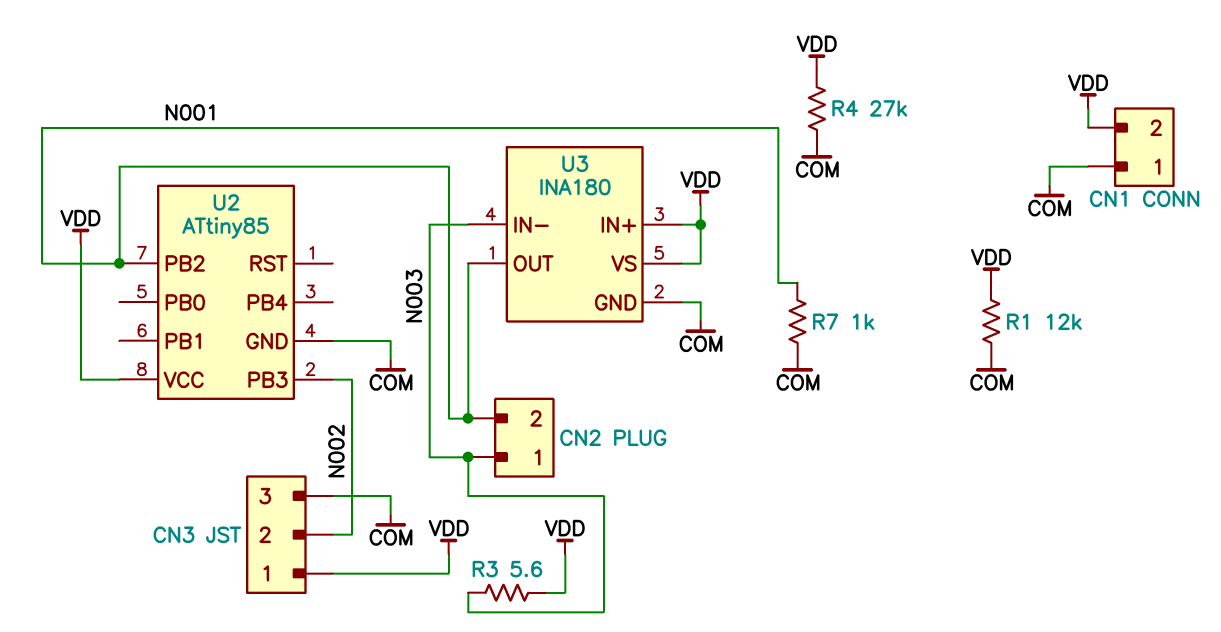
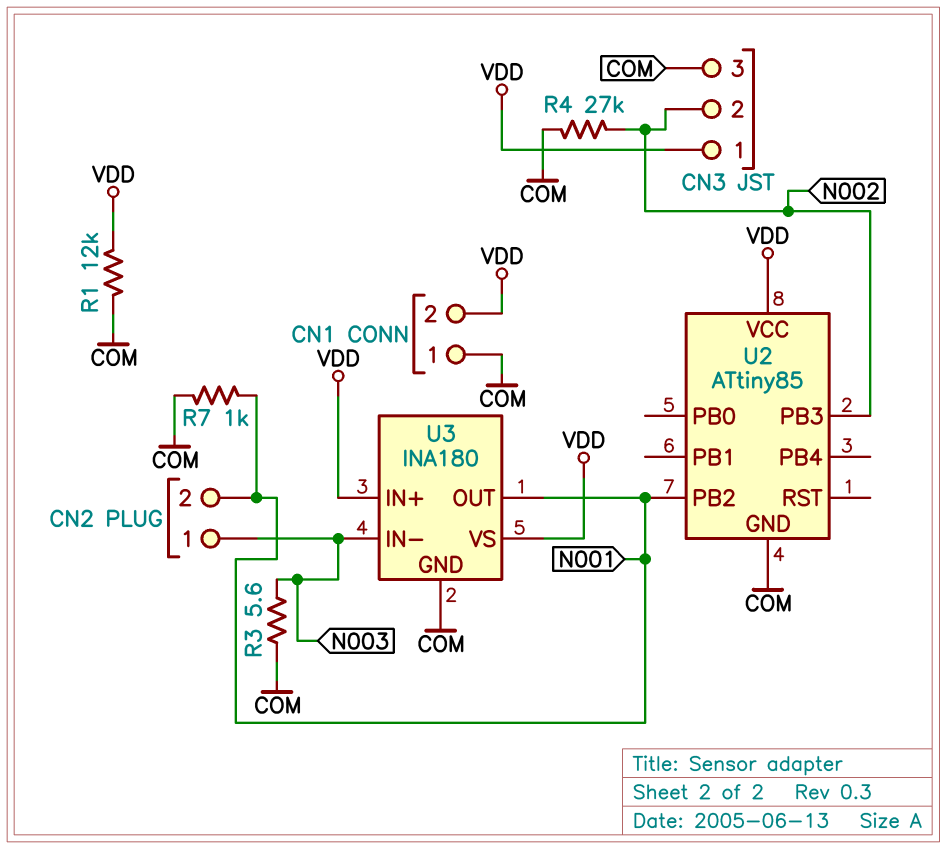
R3: 5.6 (N003, VDD) -> 5.6 (COM, N003)
R4: 27k (COM, VDD) -> 27k (COM, N002)

